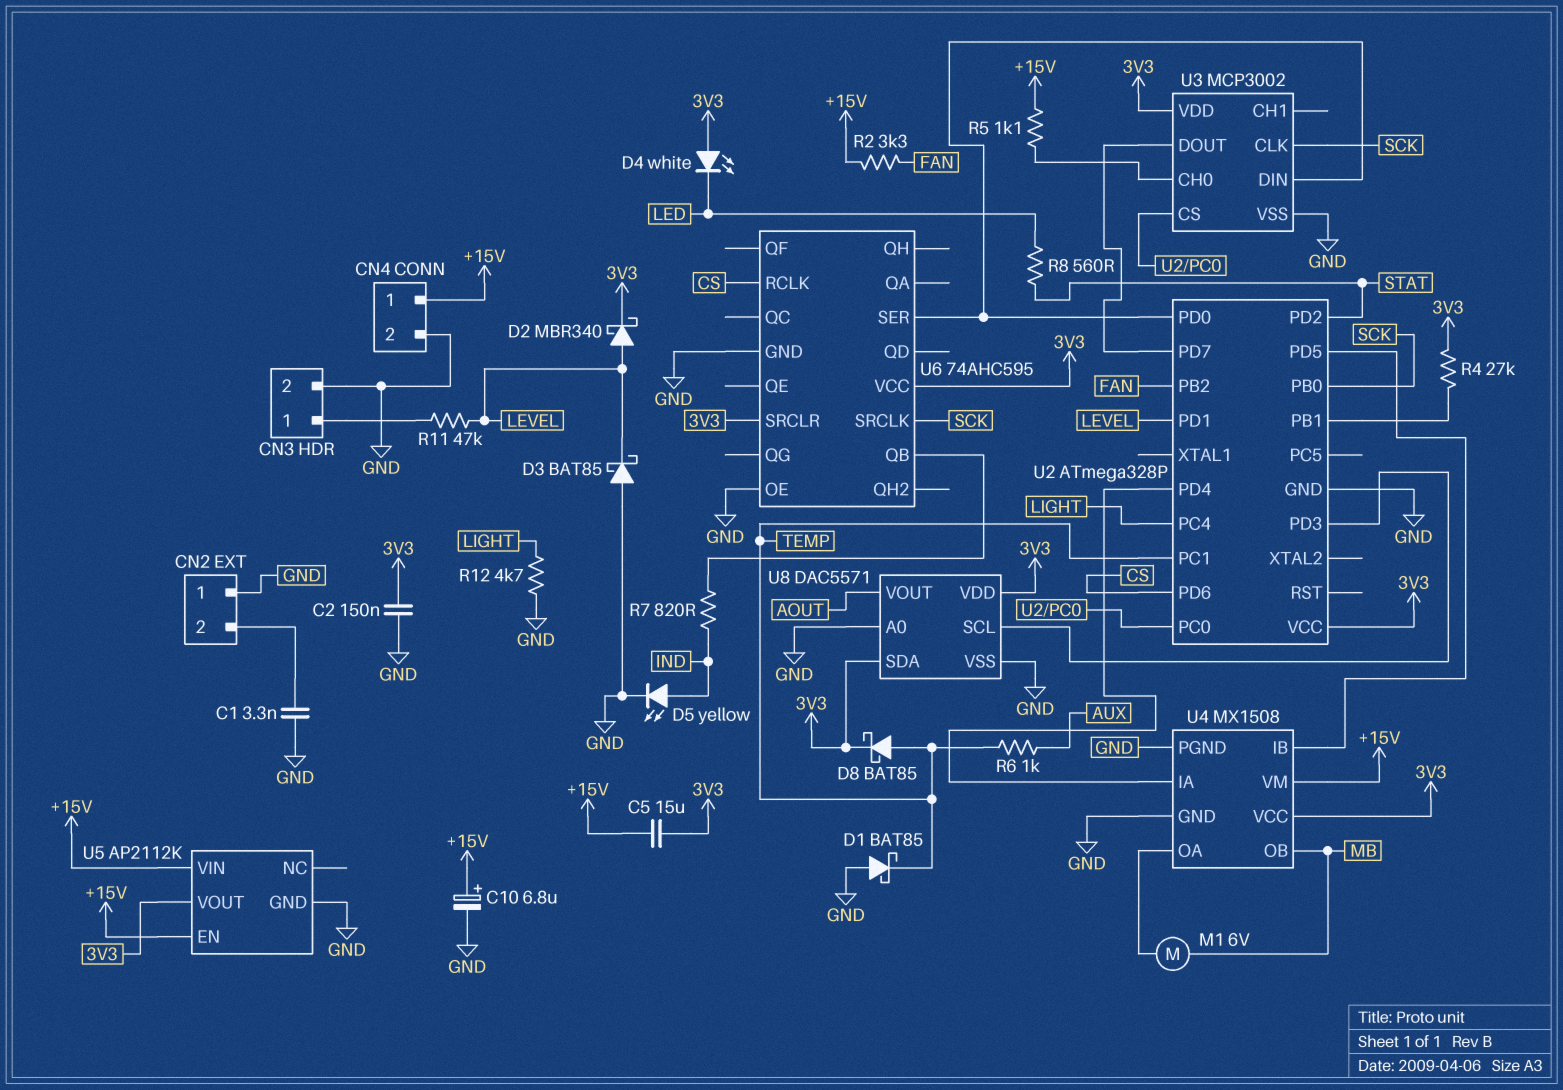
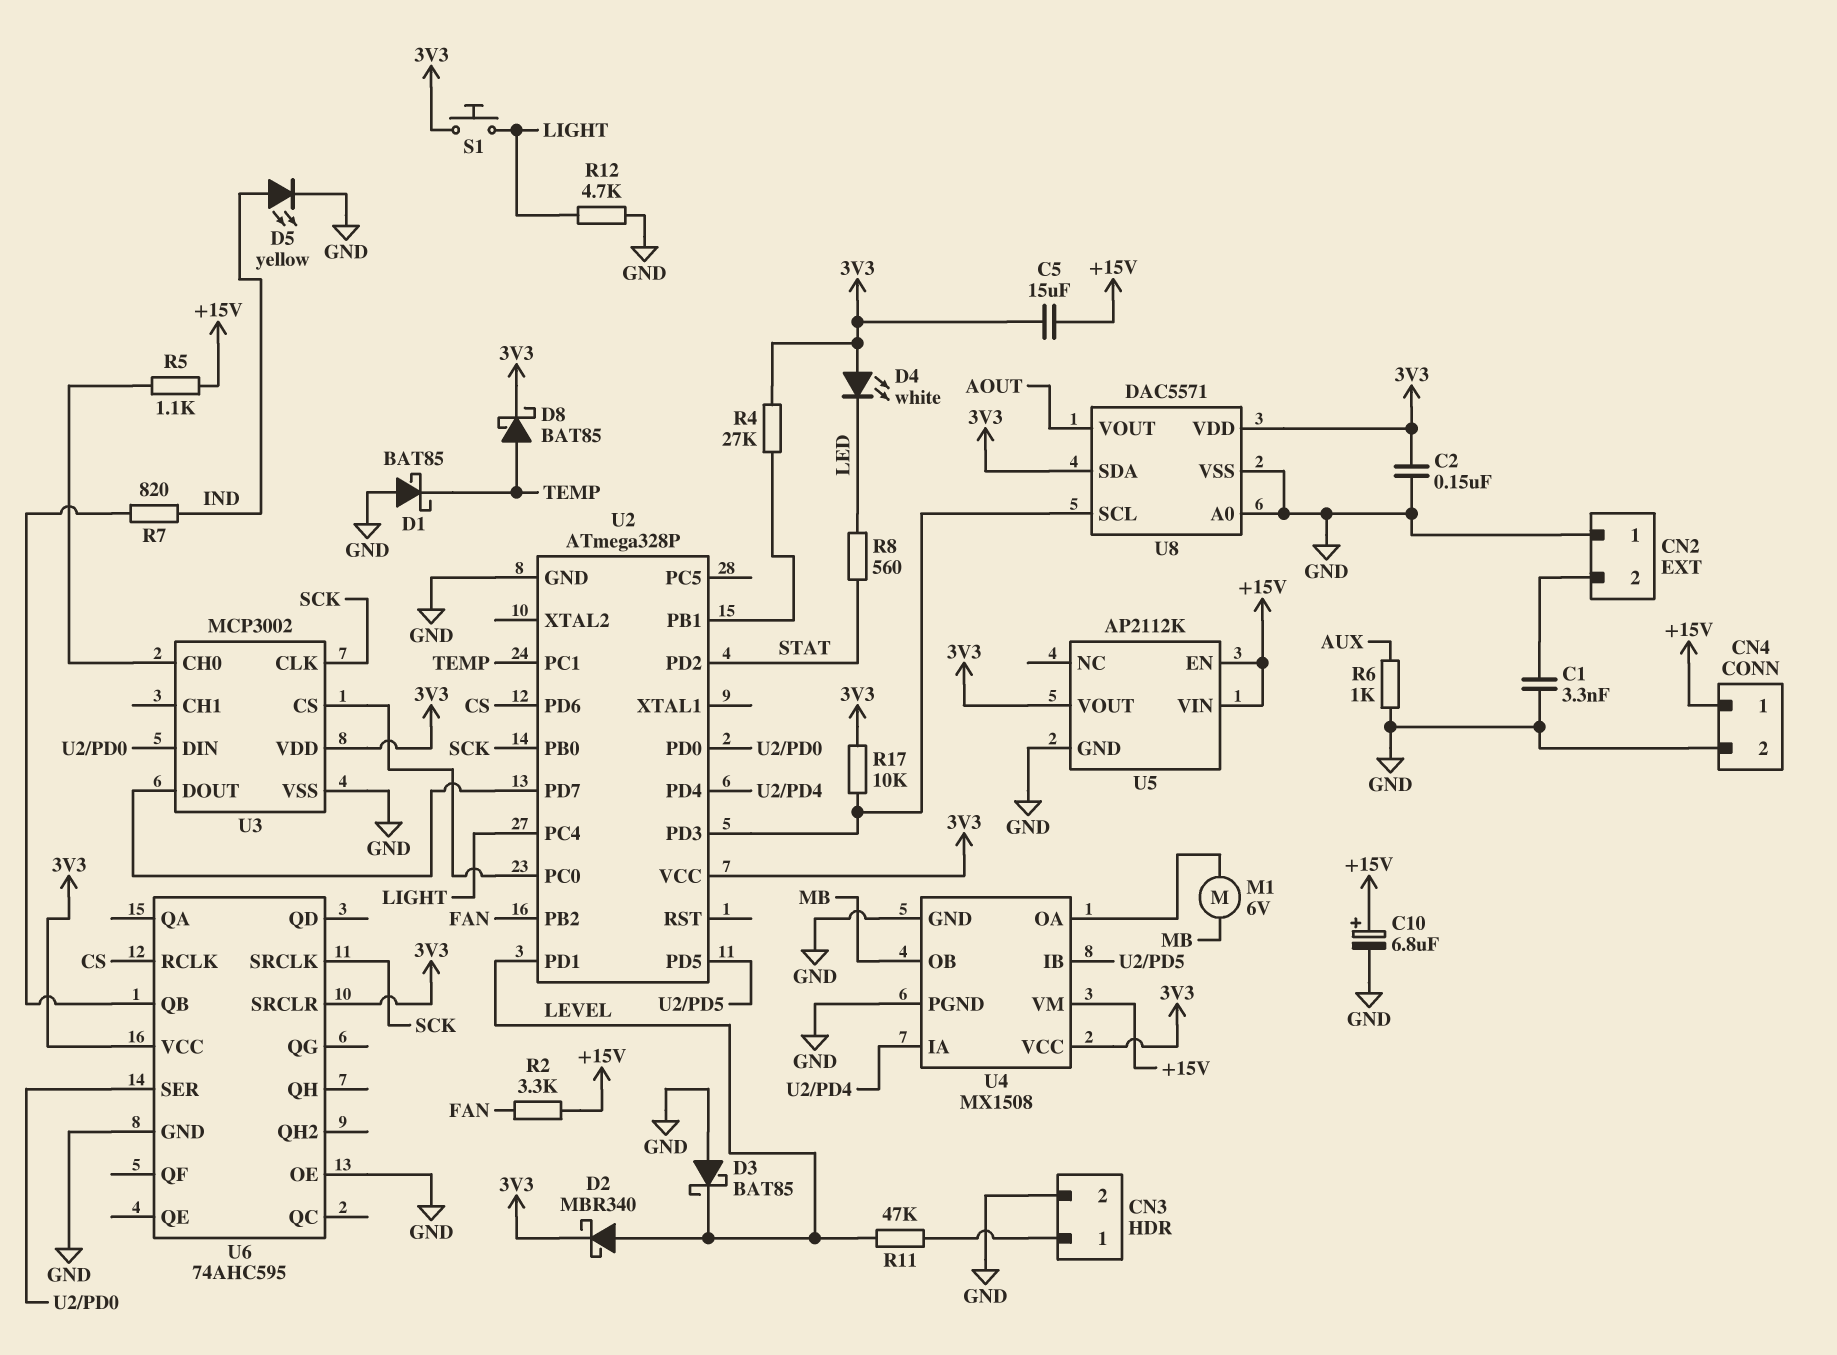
R6: 1k (AUX, TEMP) -> 1k (AUX, GND)
R17: none -> 10k (3V3, U2/PD3)
S1: none -> button (3V3, LIGHT)

